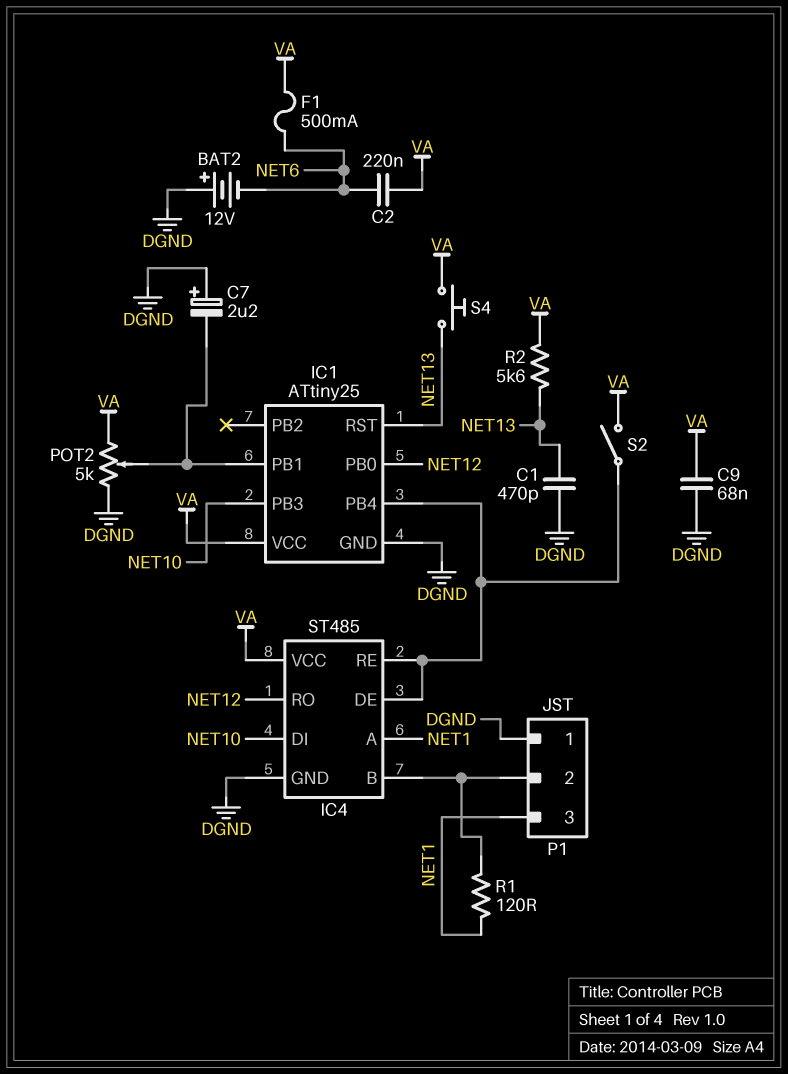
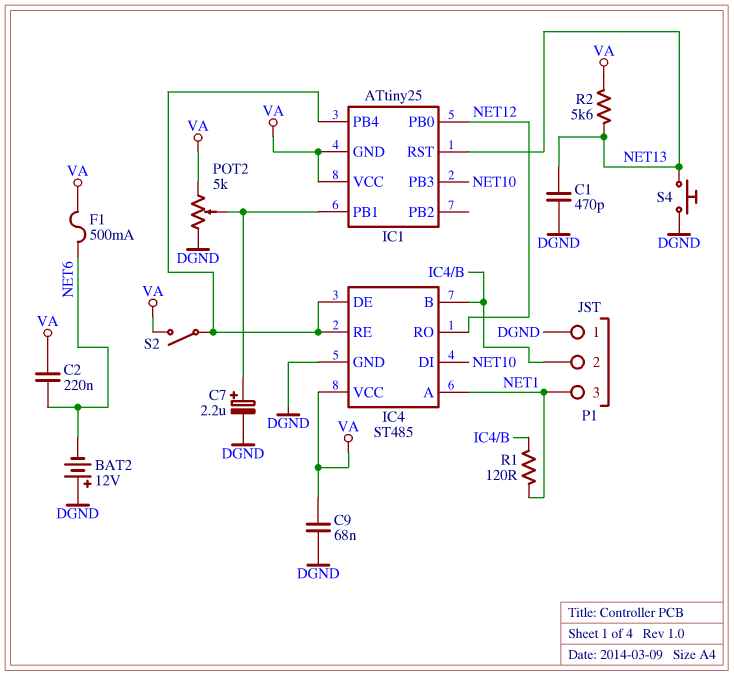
C7: 2.2uF (plus DGND, minus IC1/PB1) -> 2.2uF (plus IC1/PB1, minus DGND)
IC1 pin GND: DGND -> VA
S4: button (NET13, VA) -> button (DGND, NET13)

